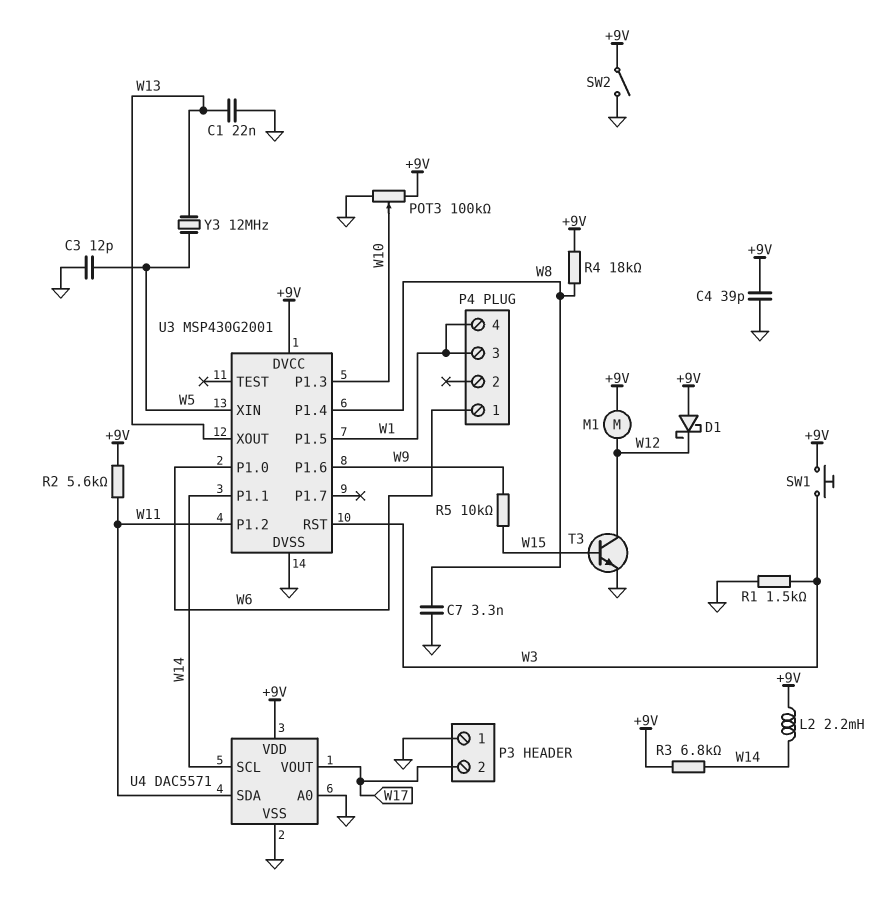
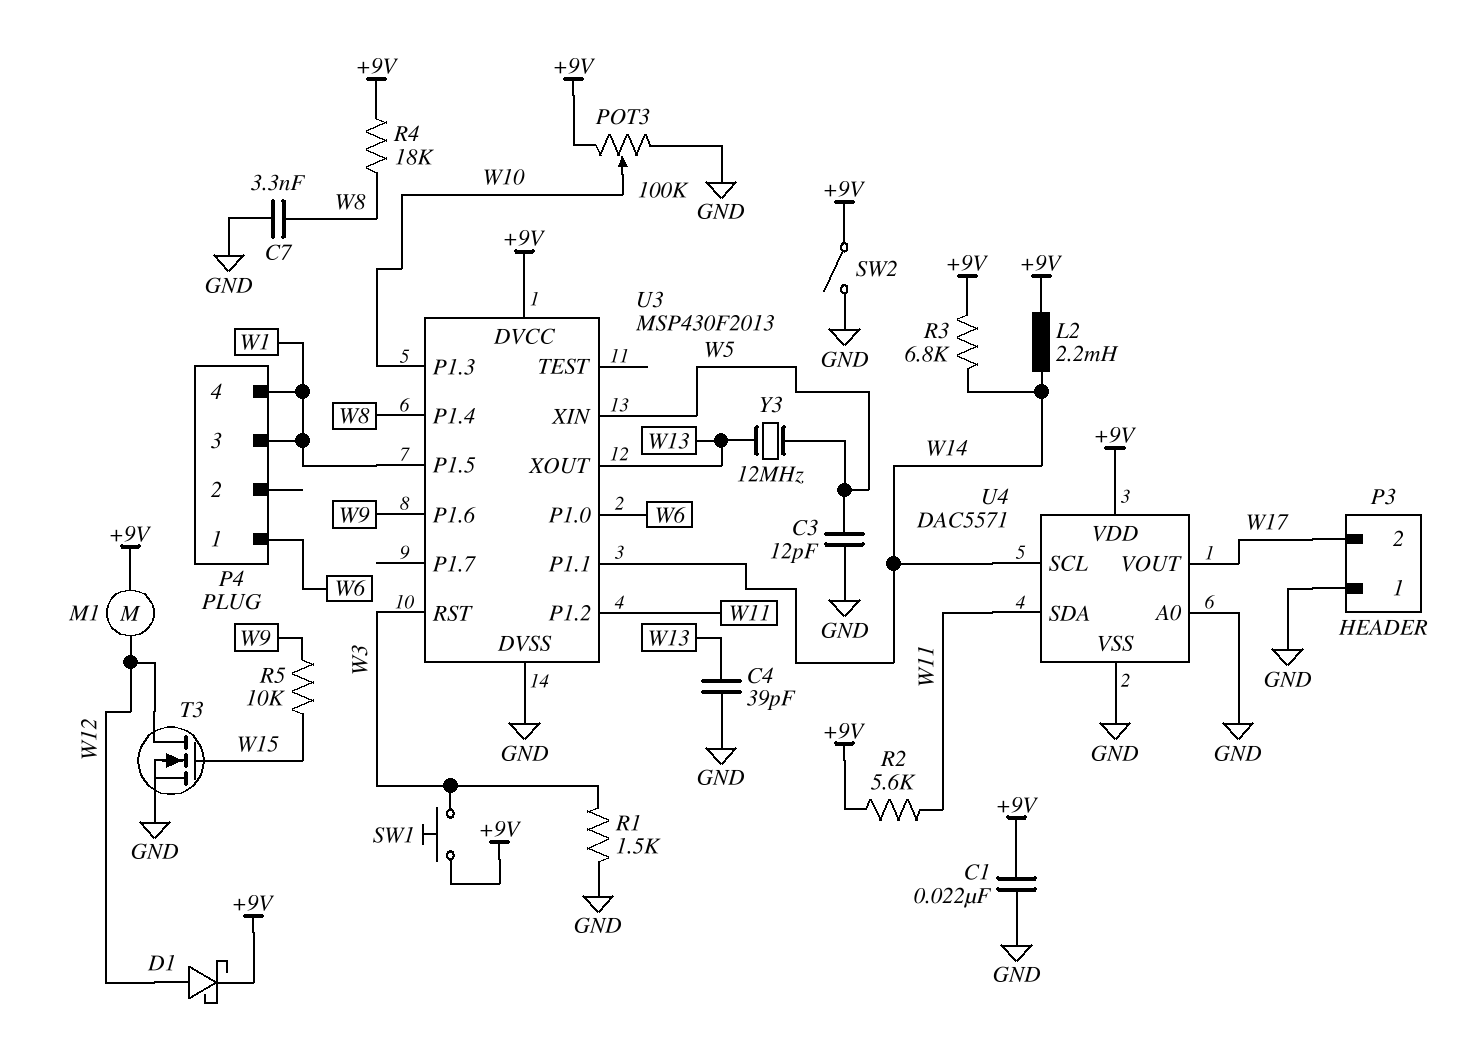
C1: 22nF (GND, W13) -> 22nF (+9V, GND)
C4: 39pF (+9V, GND) -> 39pF (GND, W13)
D1: schottky (A +9V, K W12) -> schottky (A W12, K +9V)
T3: NPN (B W15, C W12, E GND) -> NMOS (G W15, D W12, S GND)
U3: MSP430G2001 -> MSP430F2013

